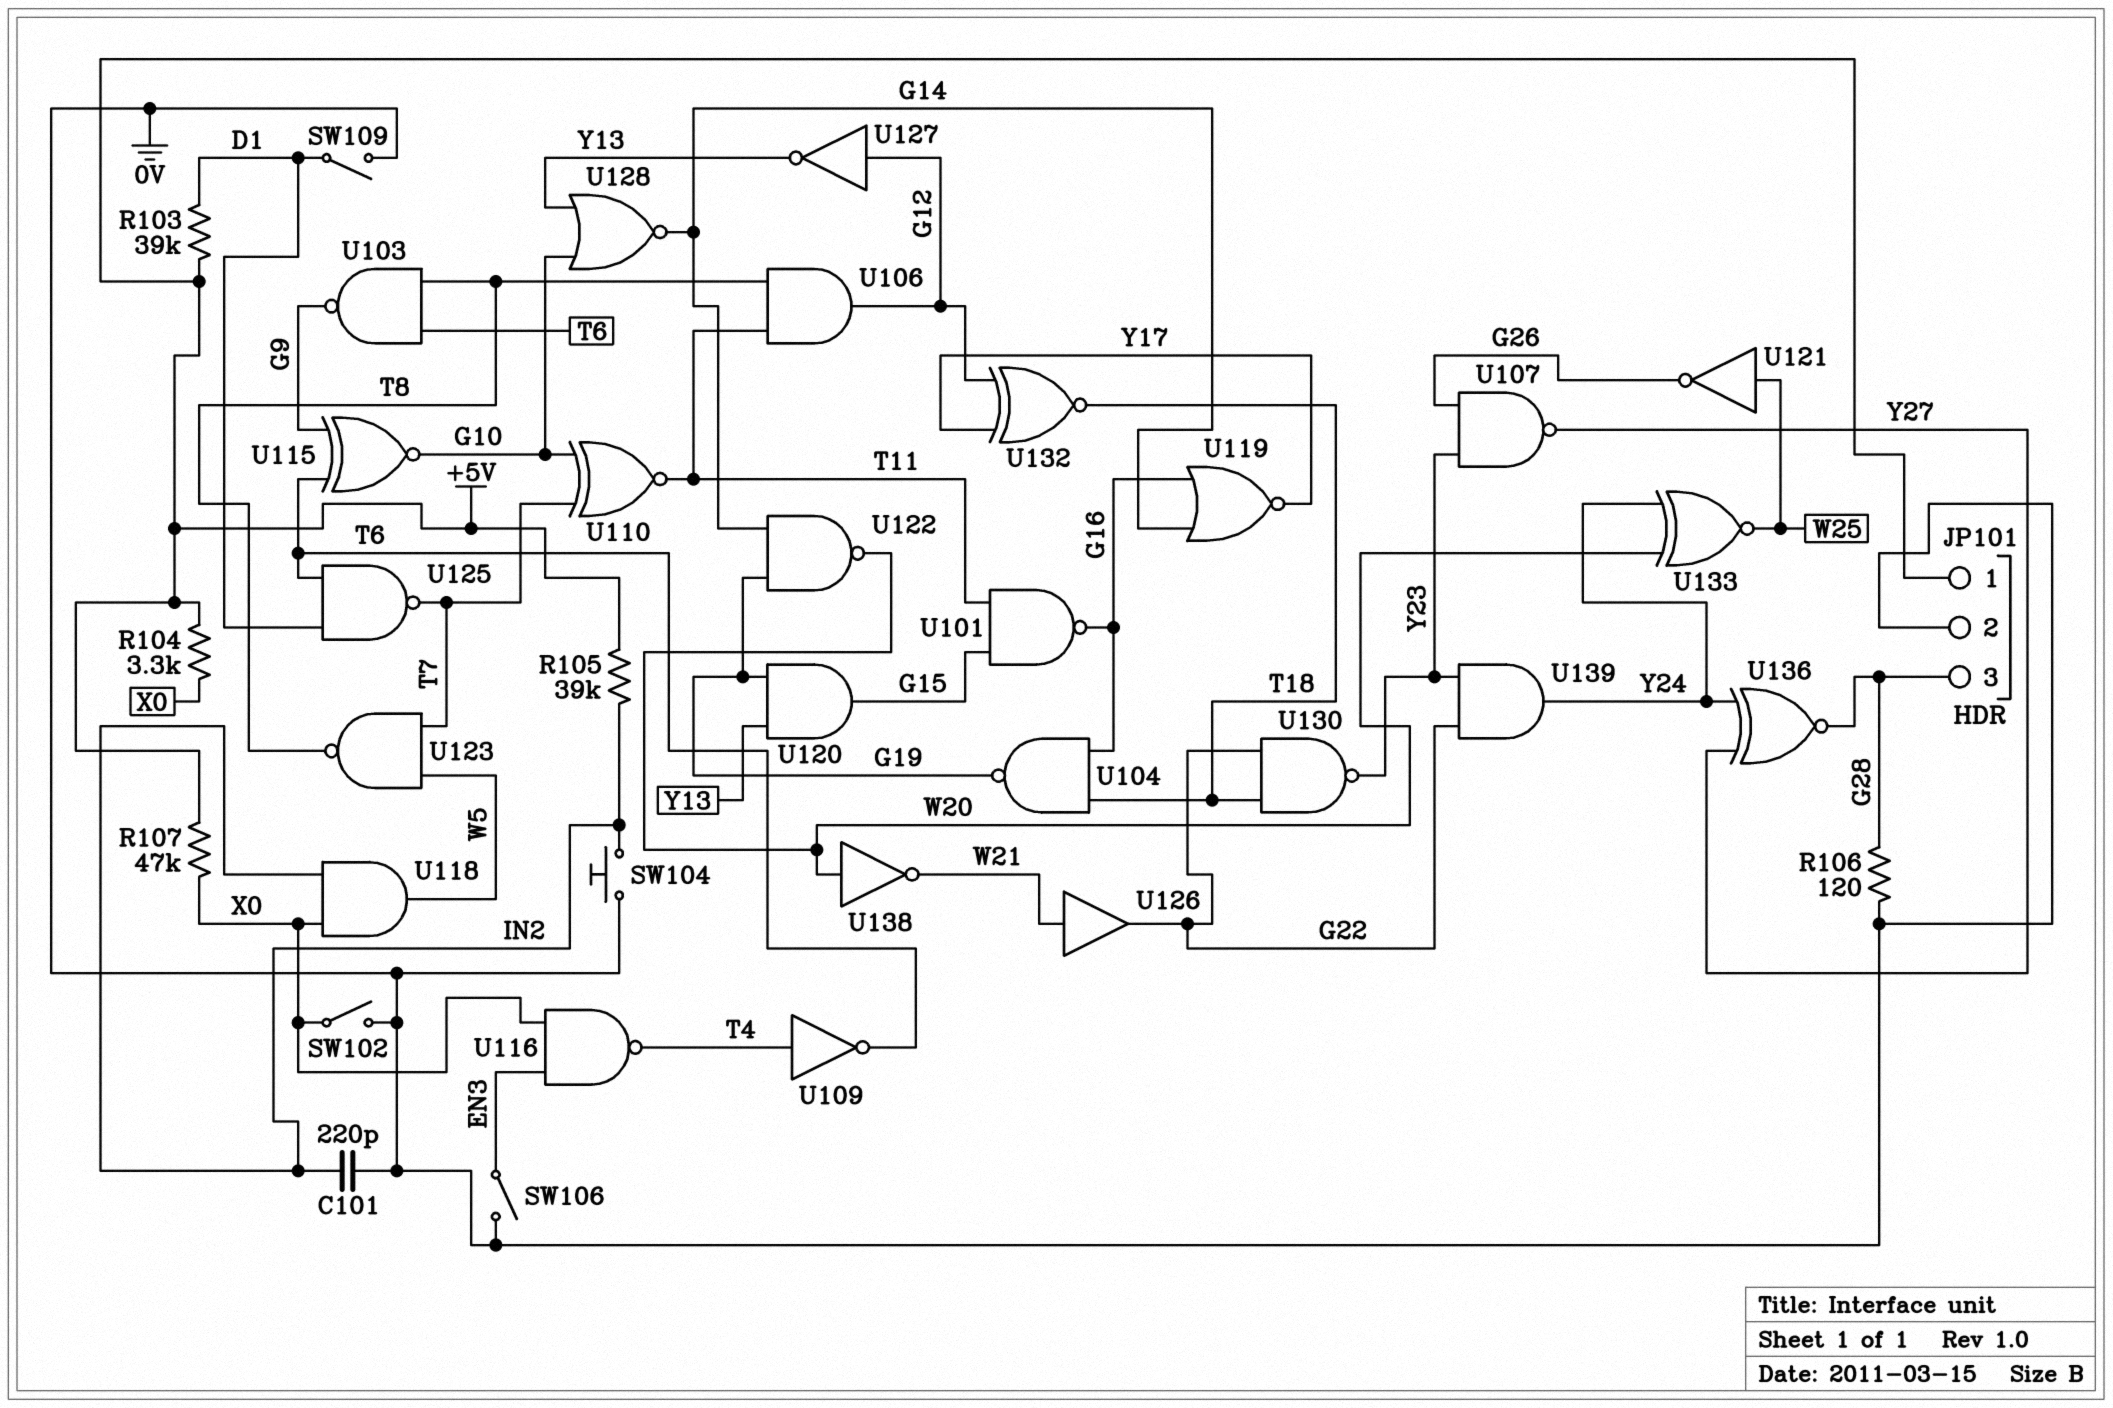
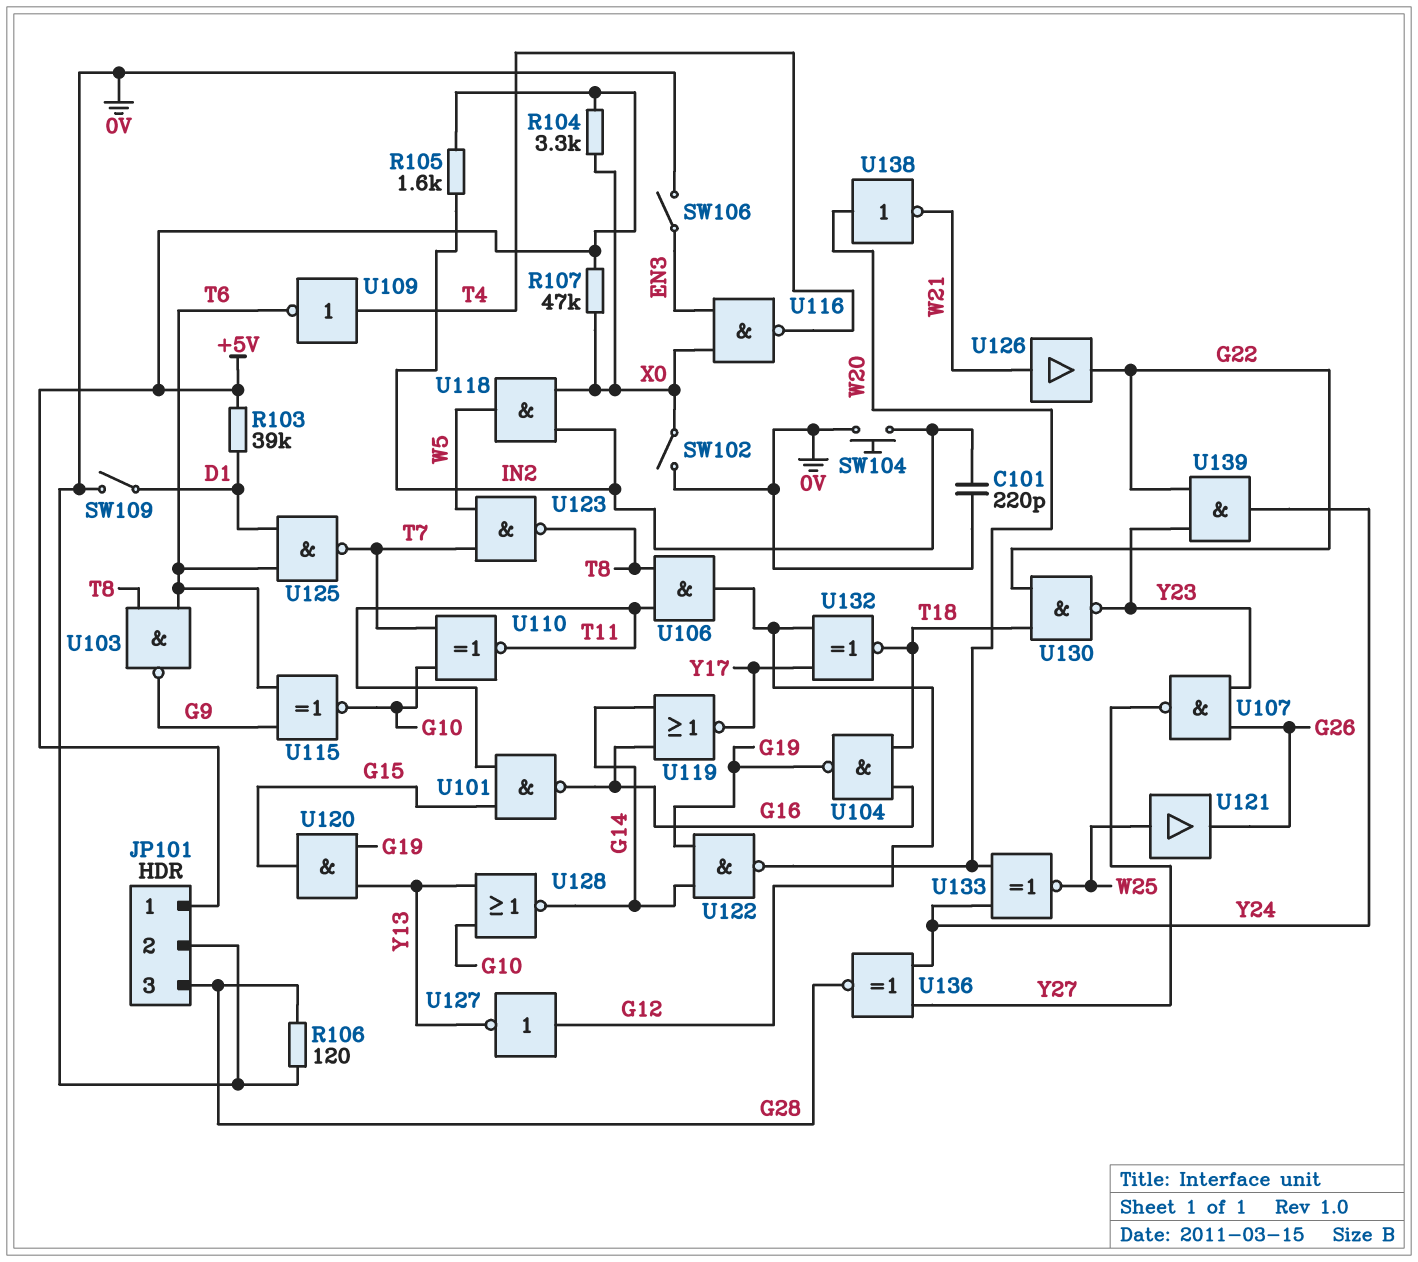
R105: 39k (+5V, IN2) -> 1.6k (+5V, IN2)
U121: NOT (in W25, out G26) -> buffer (in W25, out G26)

